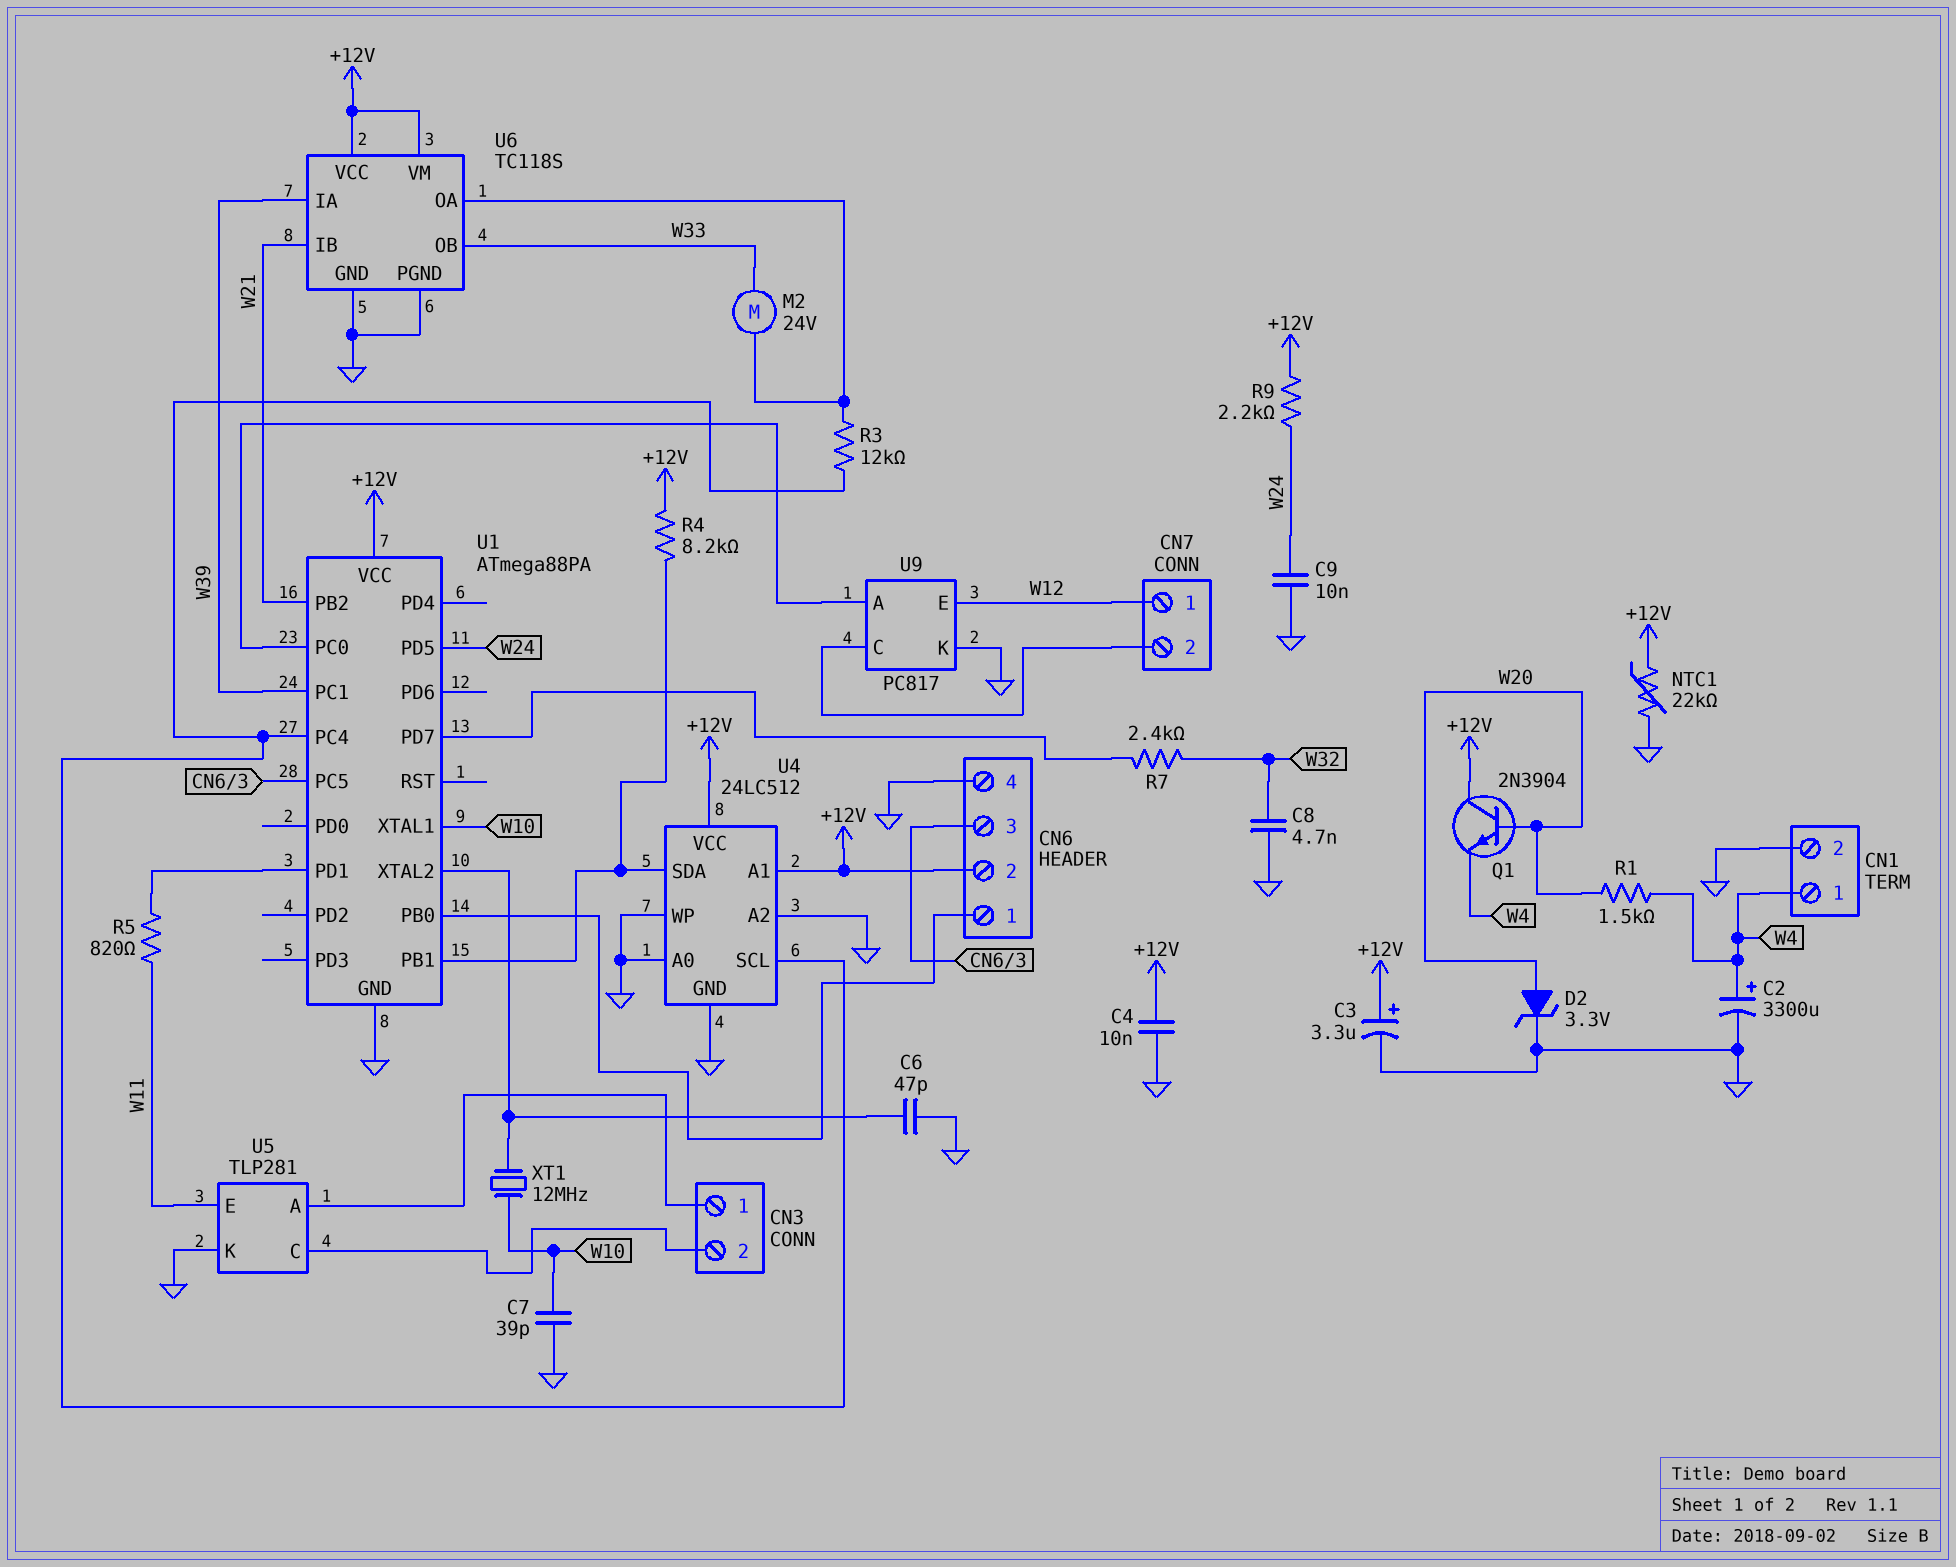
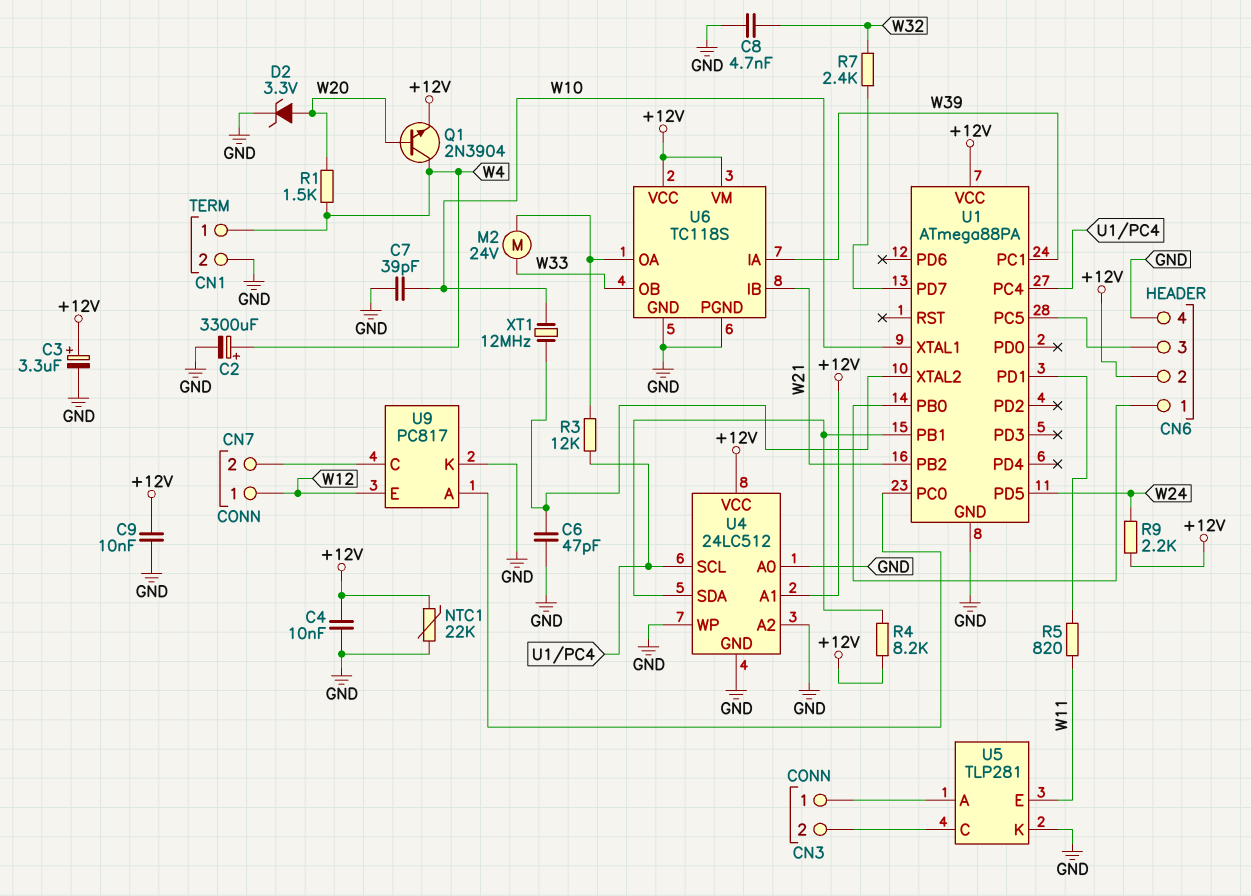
C9: 10nF (GND, W24) -> 10nF (+12V, GND)
Q1: NPN 2N3904 (B W20, C +12V, E W4) -> NPN 2N3904 (B W20, C W4, E +12V)

